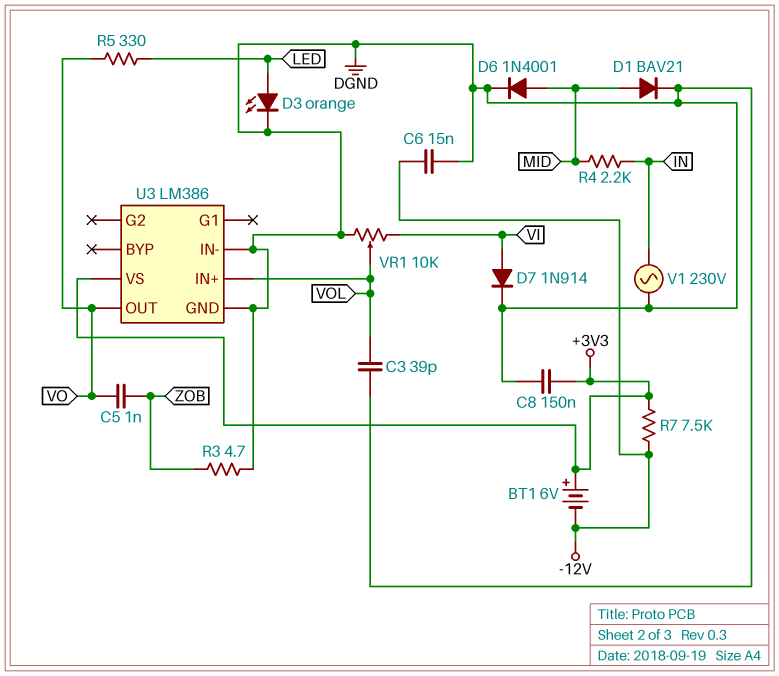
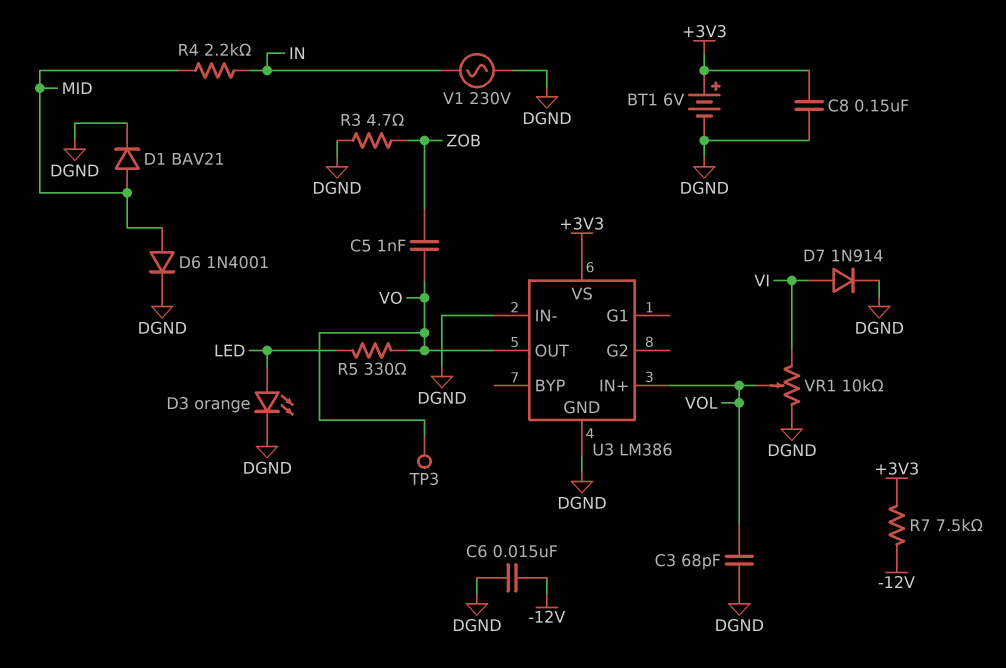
BT1: 6V (plus +3V3, minus -12V) -> 6V (plus +3V3, minus DGND)
C3: 39pF (DGND, VOL) -> 68pF (DGND, VOL)
TP3: none -> test point (VO)

